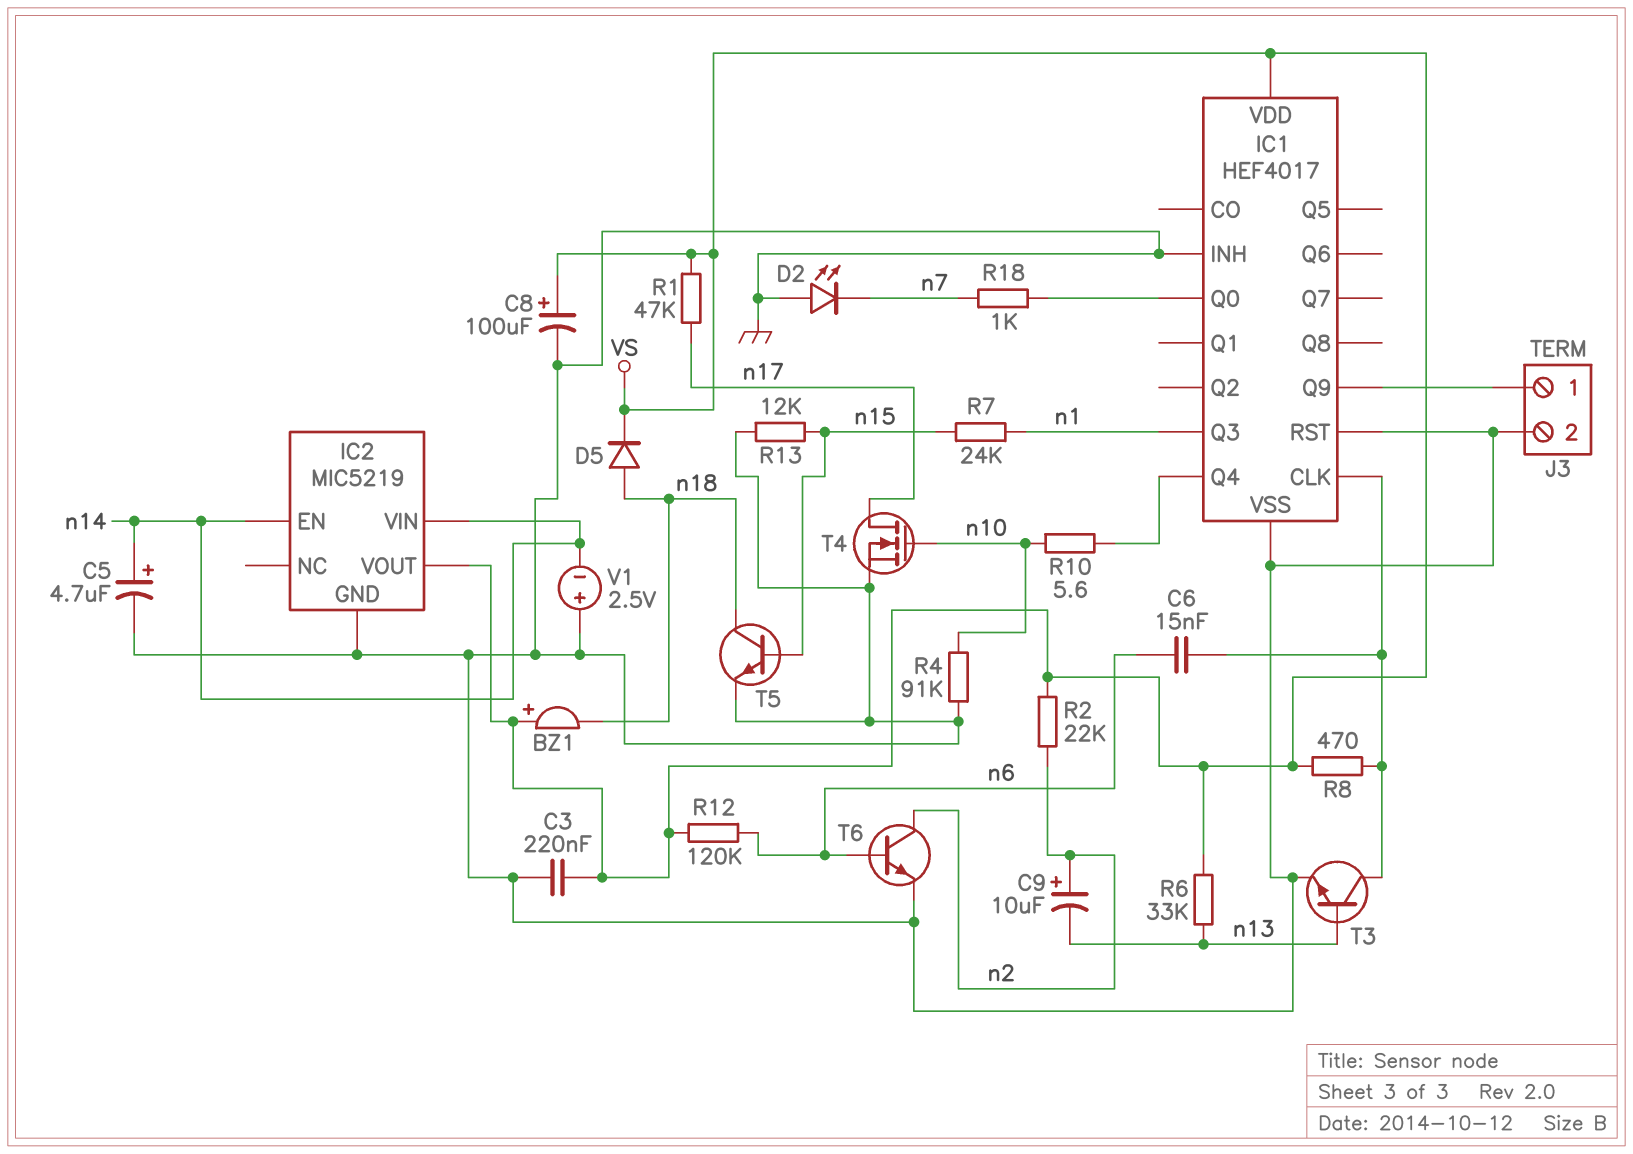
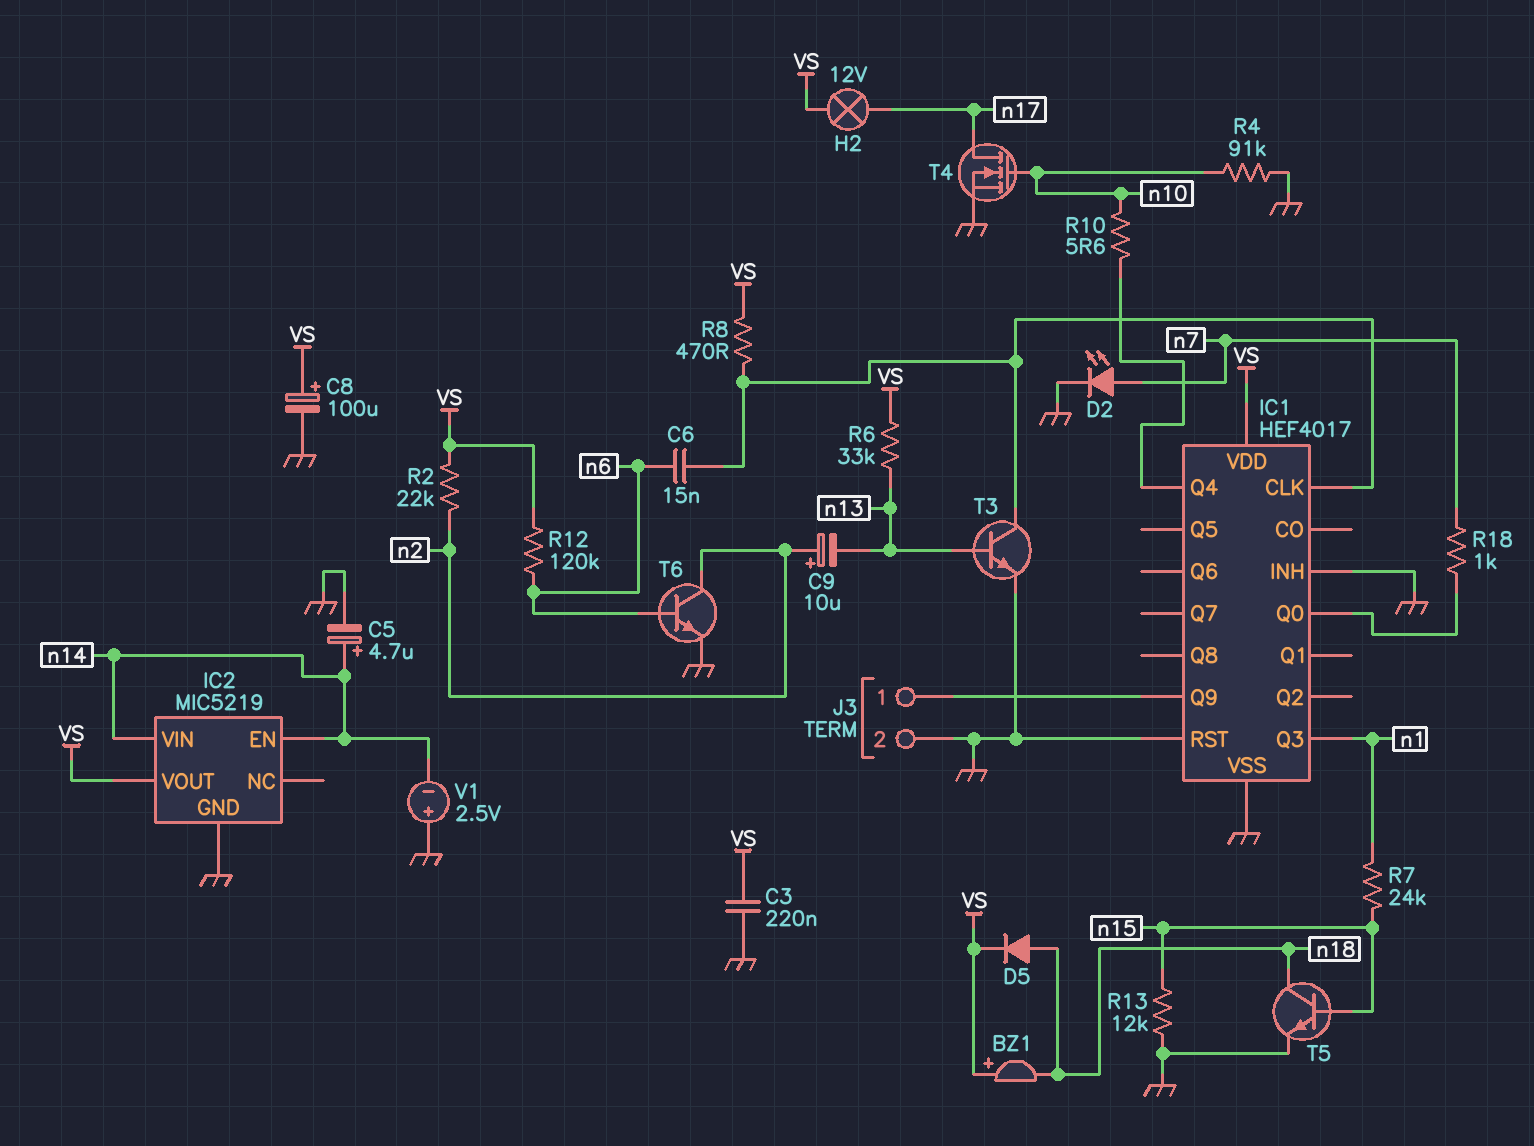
D2: LED (A GND, K n7) -> LED (A n7, K GND)
H2: none -> lamp 12V (VS, n17)
R1: 47k (VS, n17) -> none

